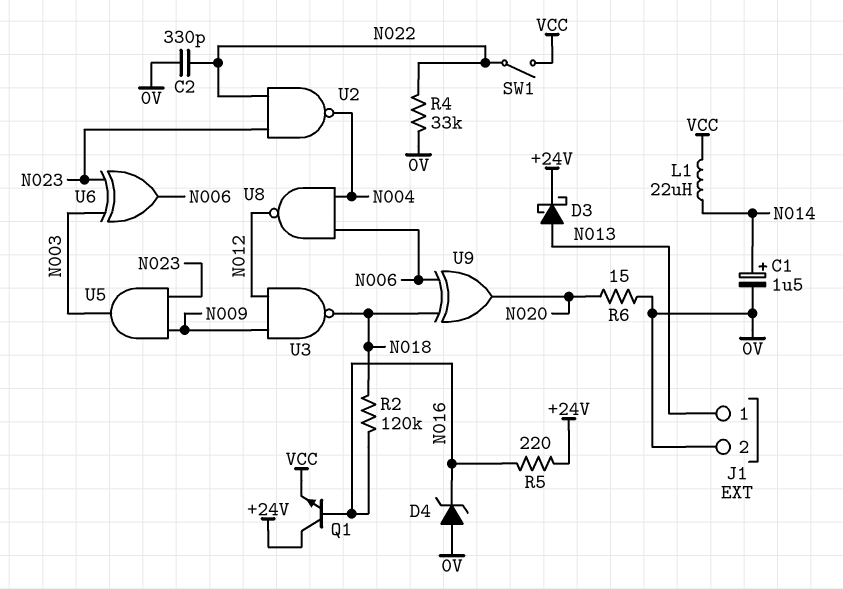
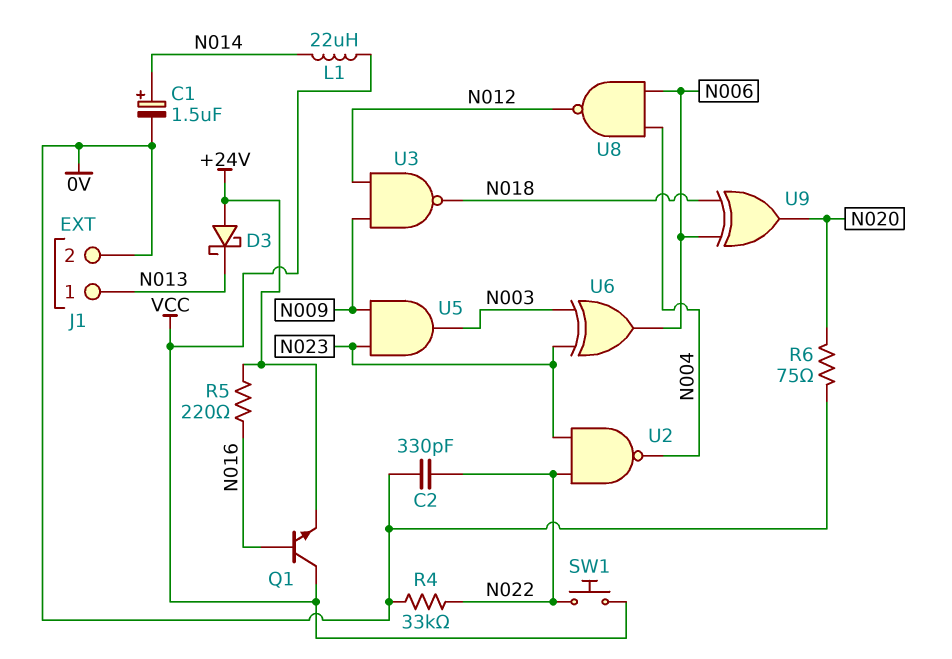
D3: schottky (A N013, K +24V) -> schottky (A +24V, K N013)
D4: zener (A 0V, K N016) -> none
Q1: NPN (B N016, C +24V, E VCC) -> NPN (B N016, C VCC, E +24V)
R2: 120k (N016, N018) -> none
R6: 15 (0V, N020) -> 75 (0V, N020)
SW1: switch (N022, VCC) -> button (N022, VCC)

